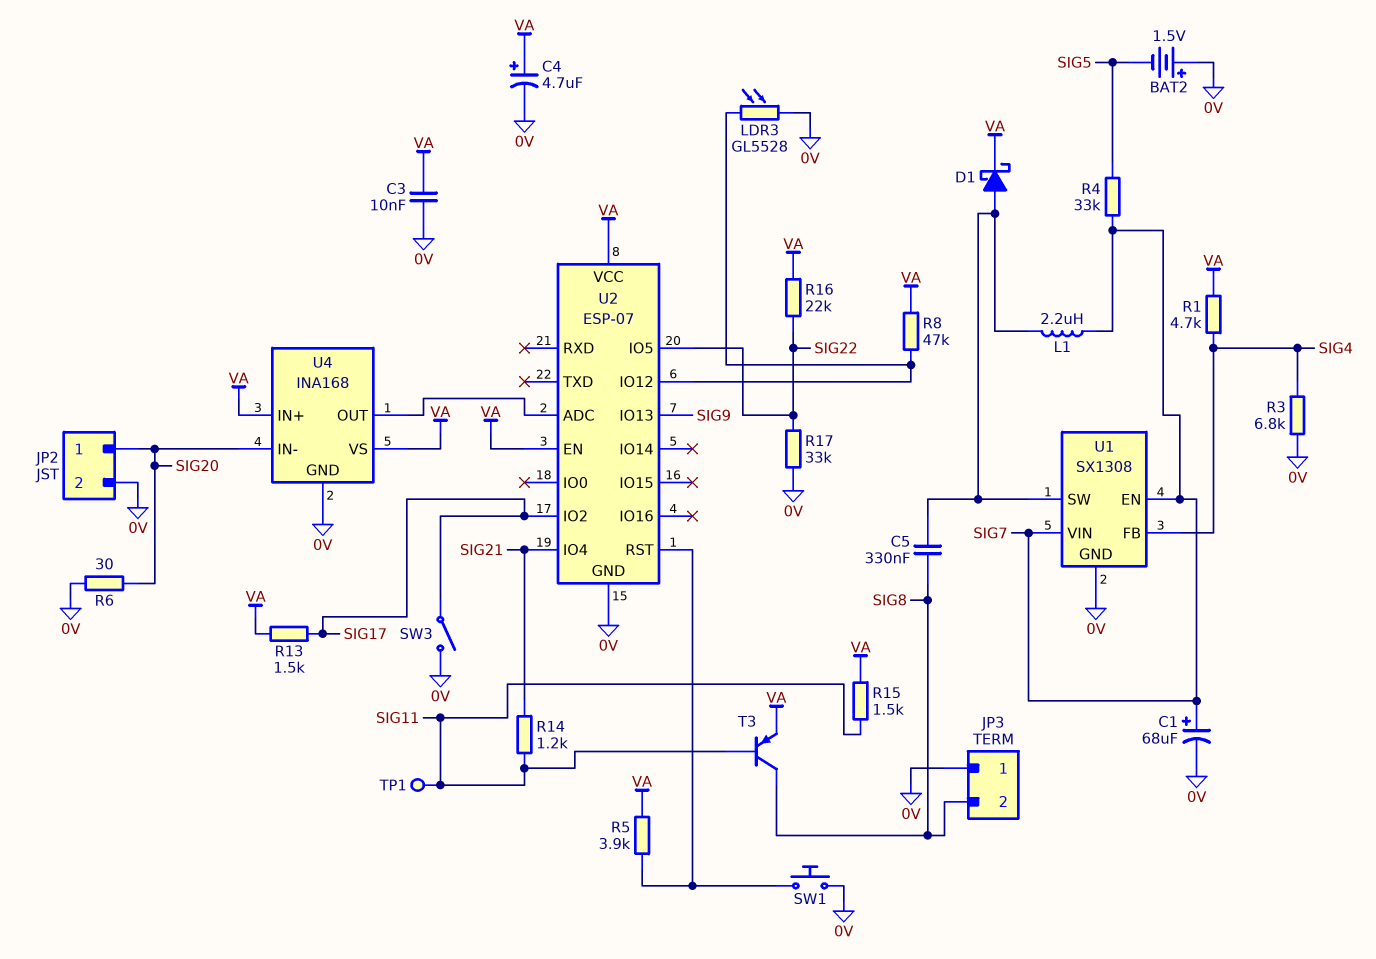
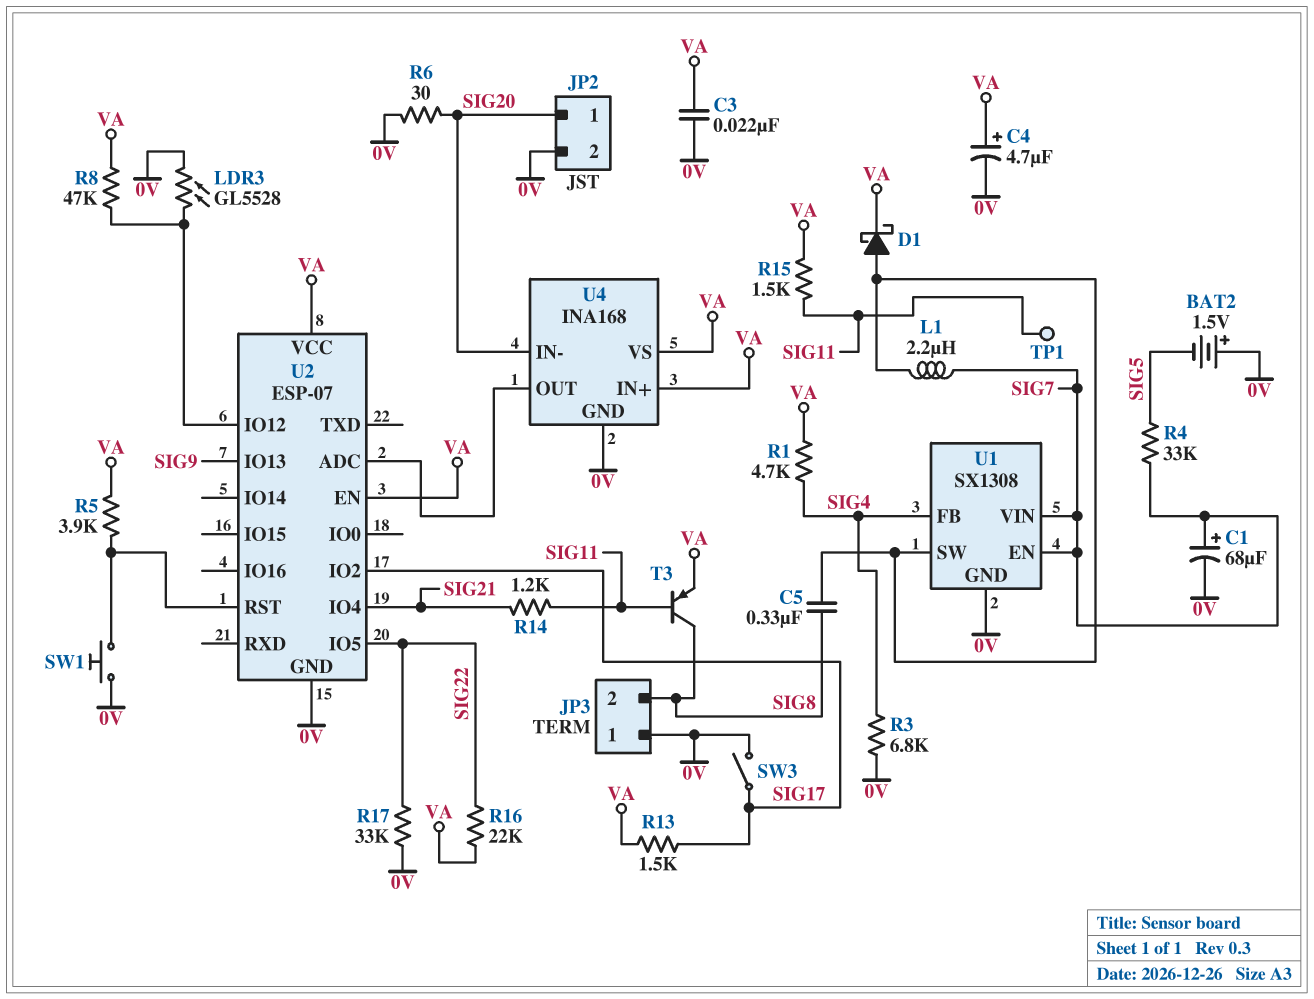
C3: 10nF (0V, VA) -> 22nF (0V, VA)

